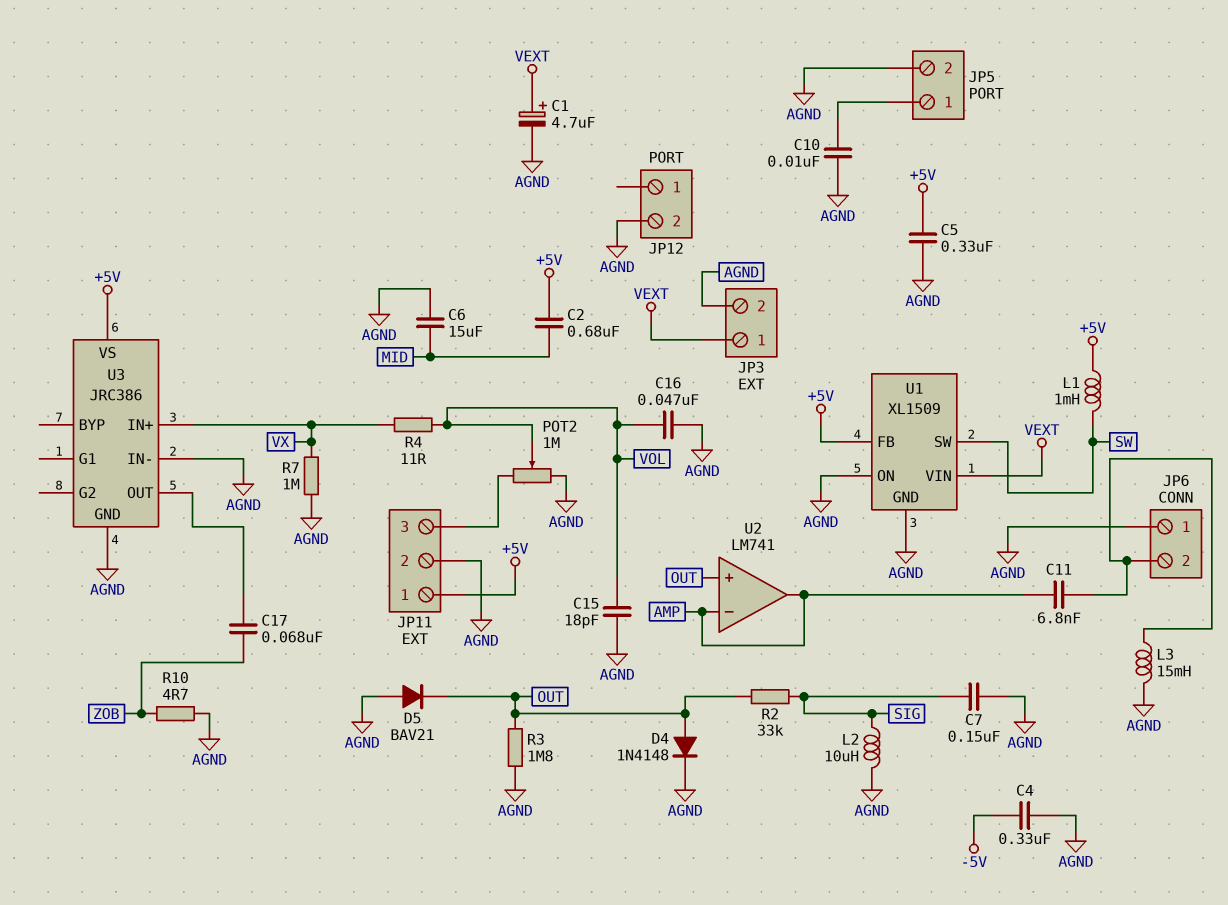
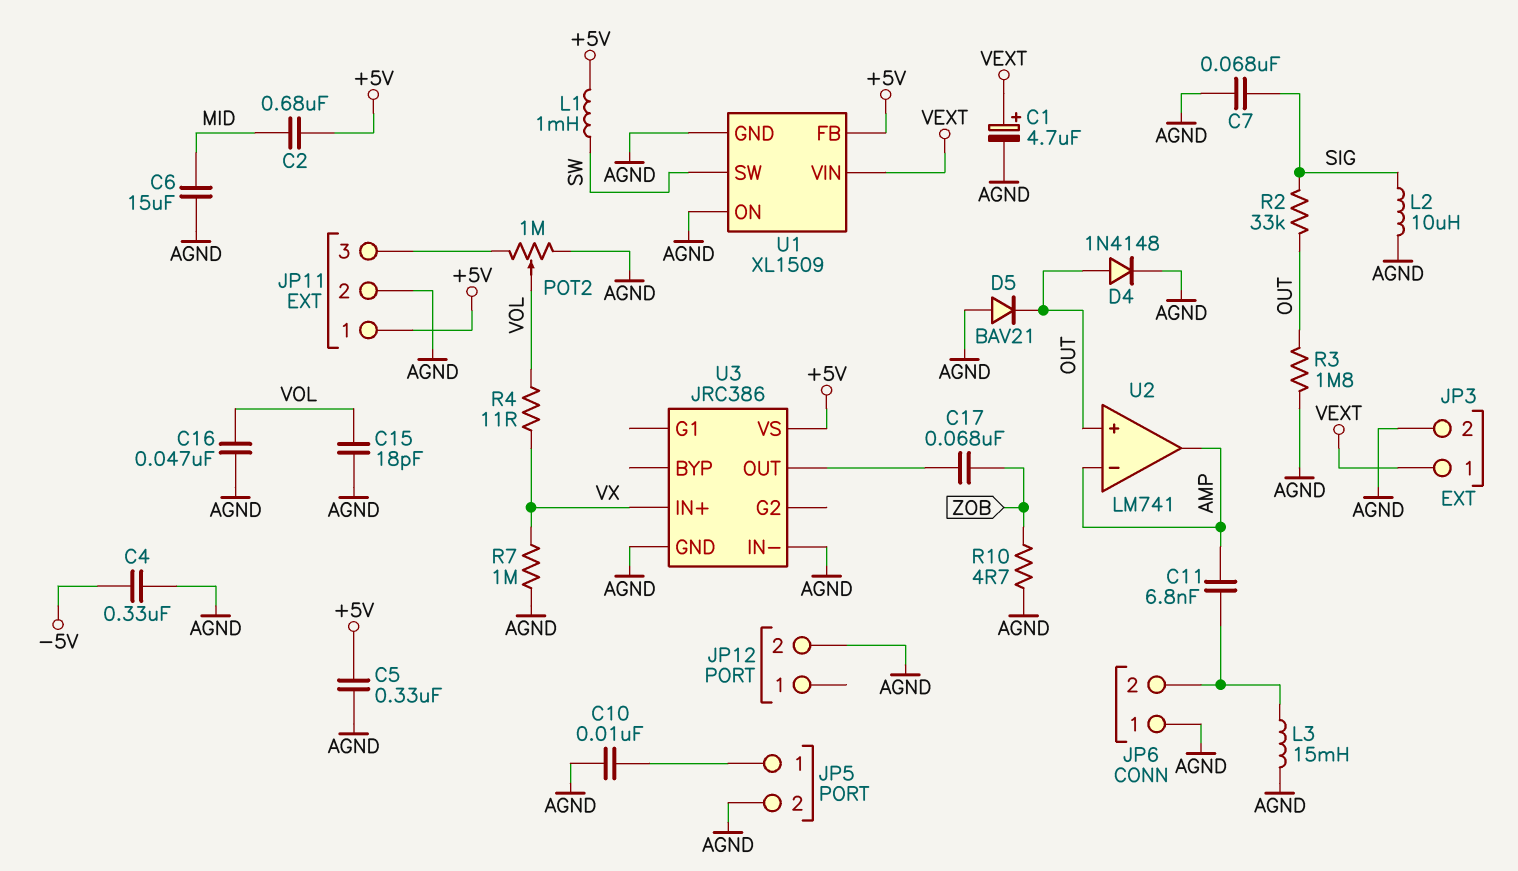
C7: 150nF (AGND, SIG) -> 68nF (AGND, SIG)

